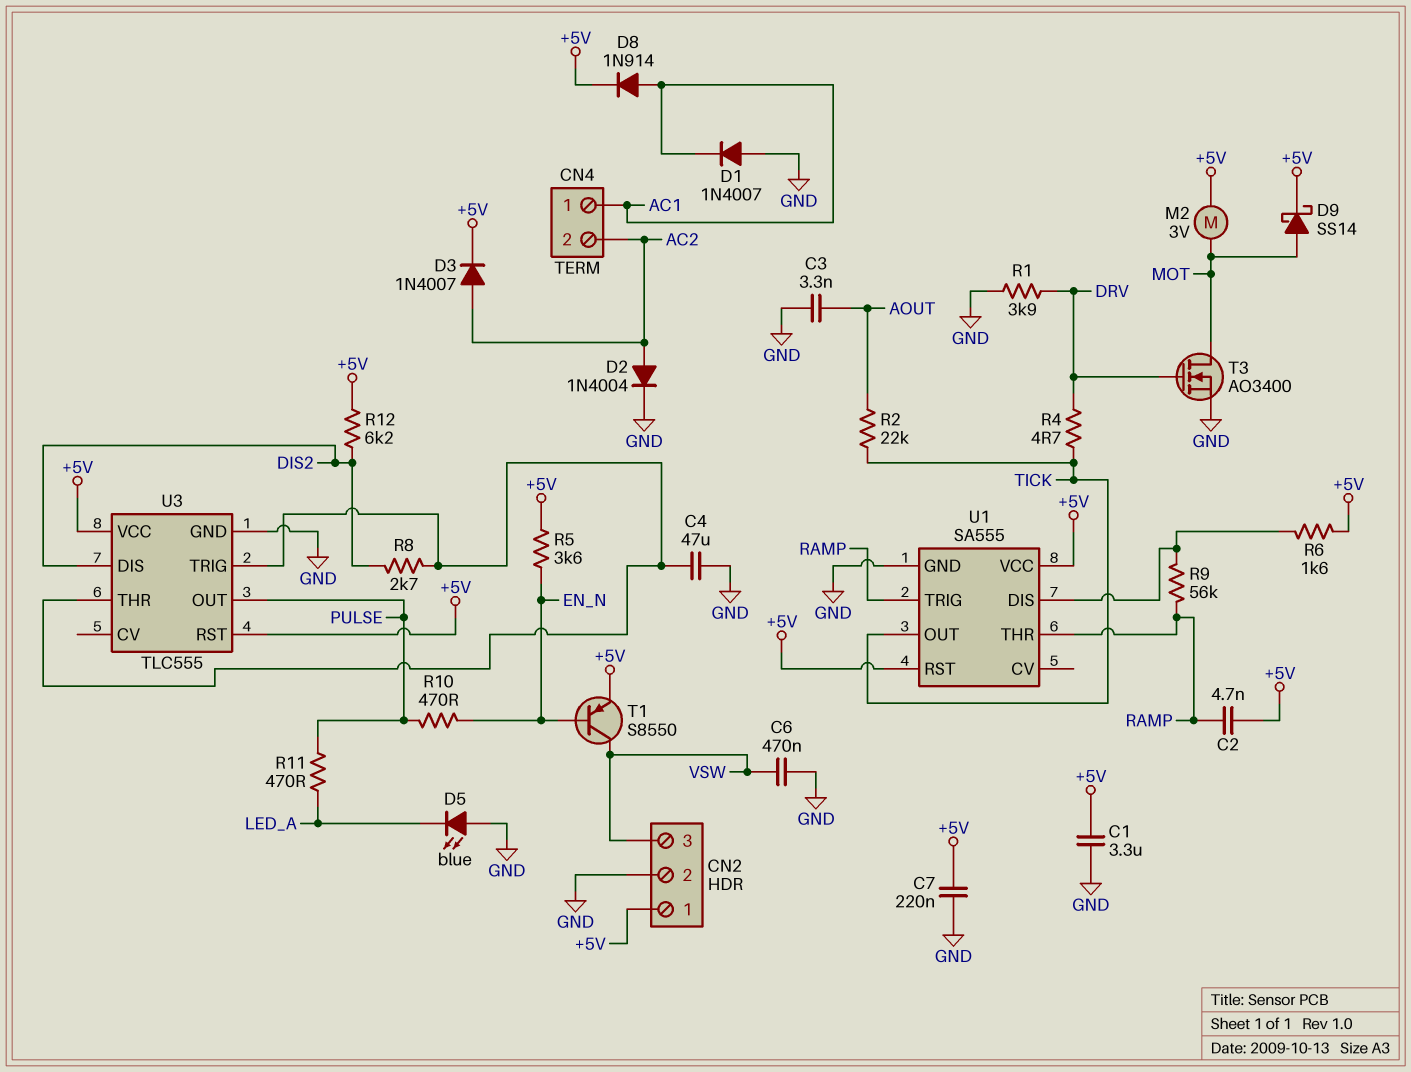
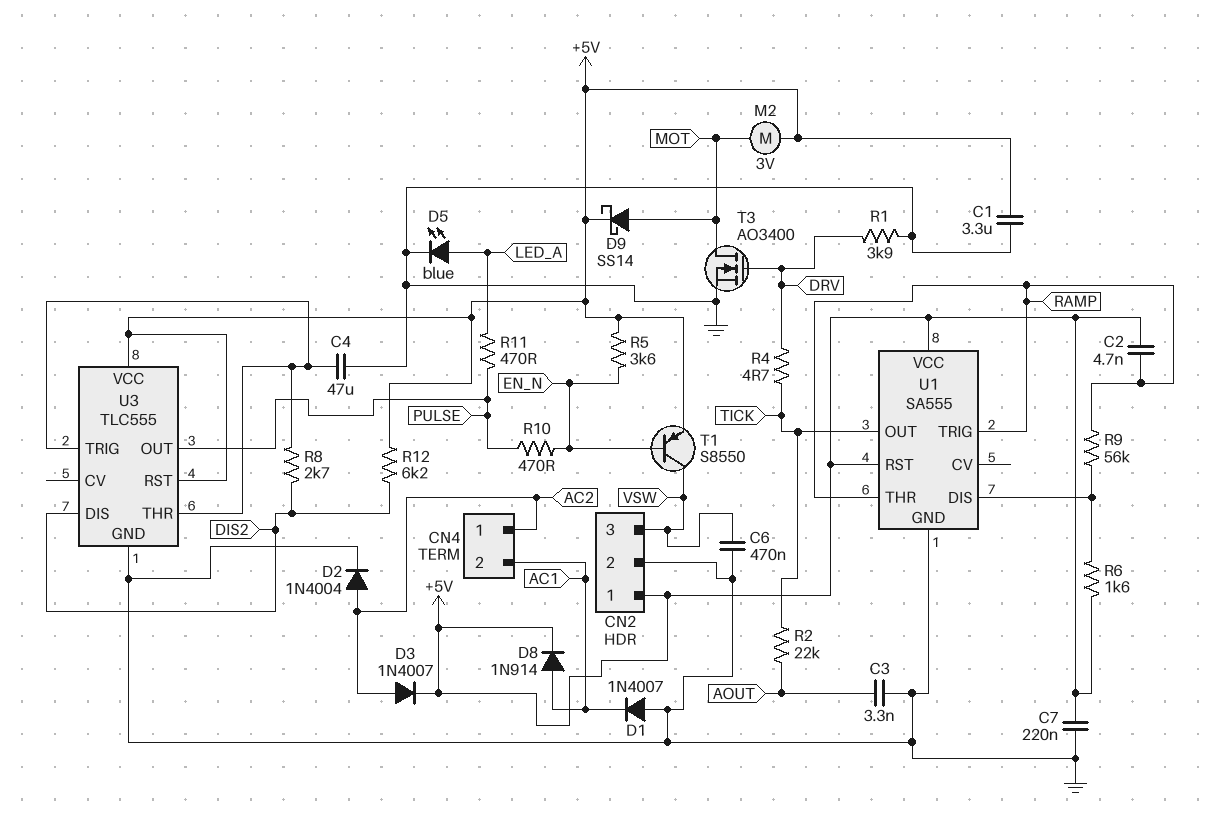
CN4 pin 1: AC1 -> AC2
CN4 pin 2: AC2 -> AC1
D5: LED blue (A GND, K LED_A) -> LED blue (A LED_A, K GND)

